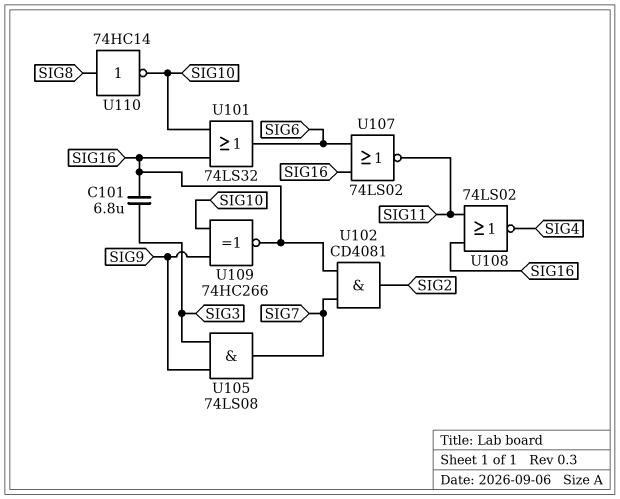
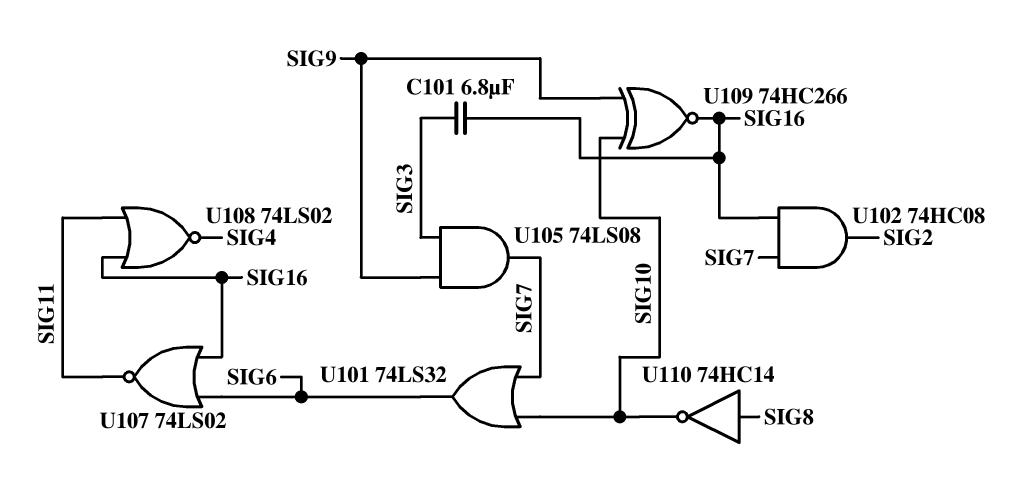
U101: OR 74LS32 (in SIG10, in SIG16, out SIG6) -> OR 74LS32 (in SIG7, in SIG10, out SIG6)
U102: AND CD4081 (in SIG7, in SIG16, out SIG2) -> AND 74HC08 (in SIG7, in SIG16, out SIG2)

